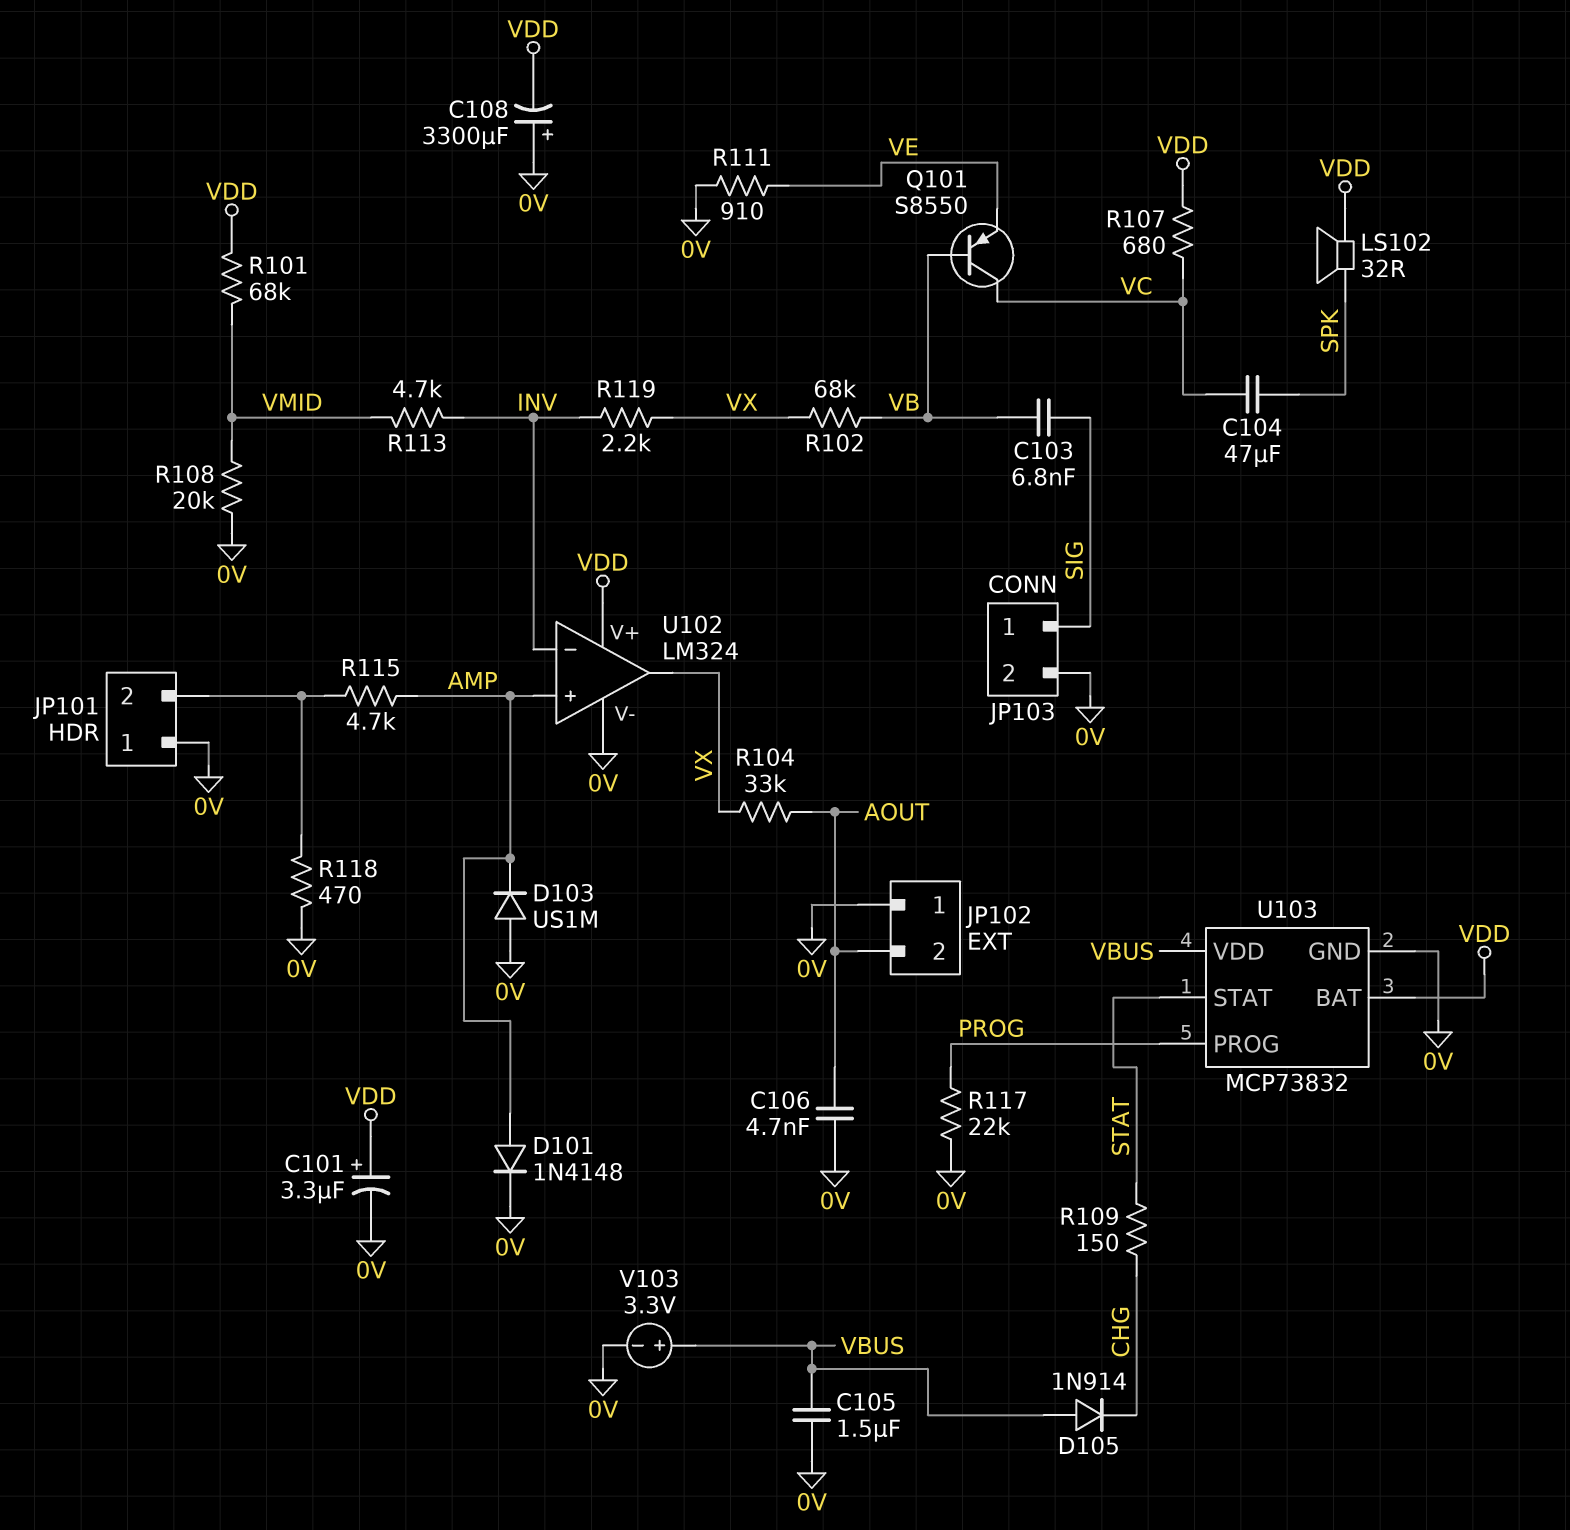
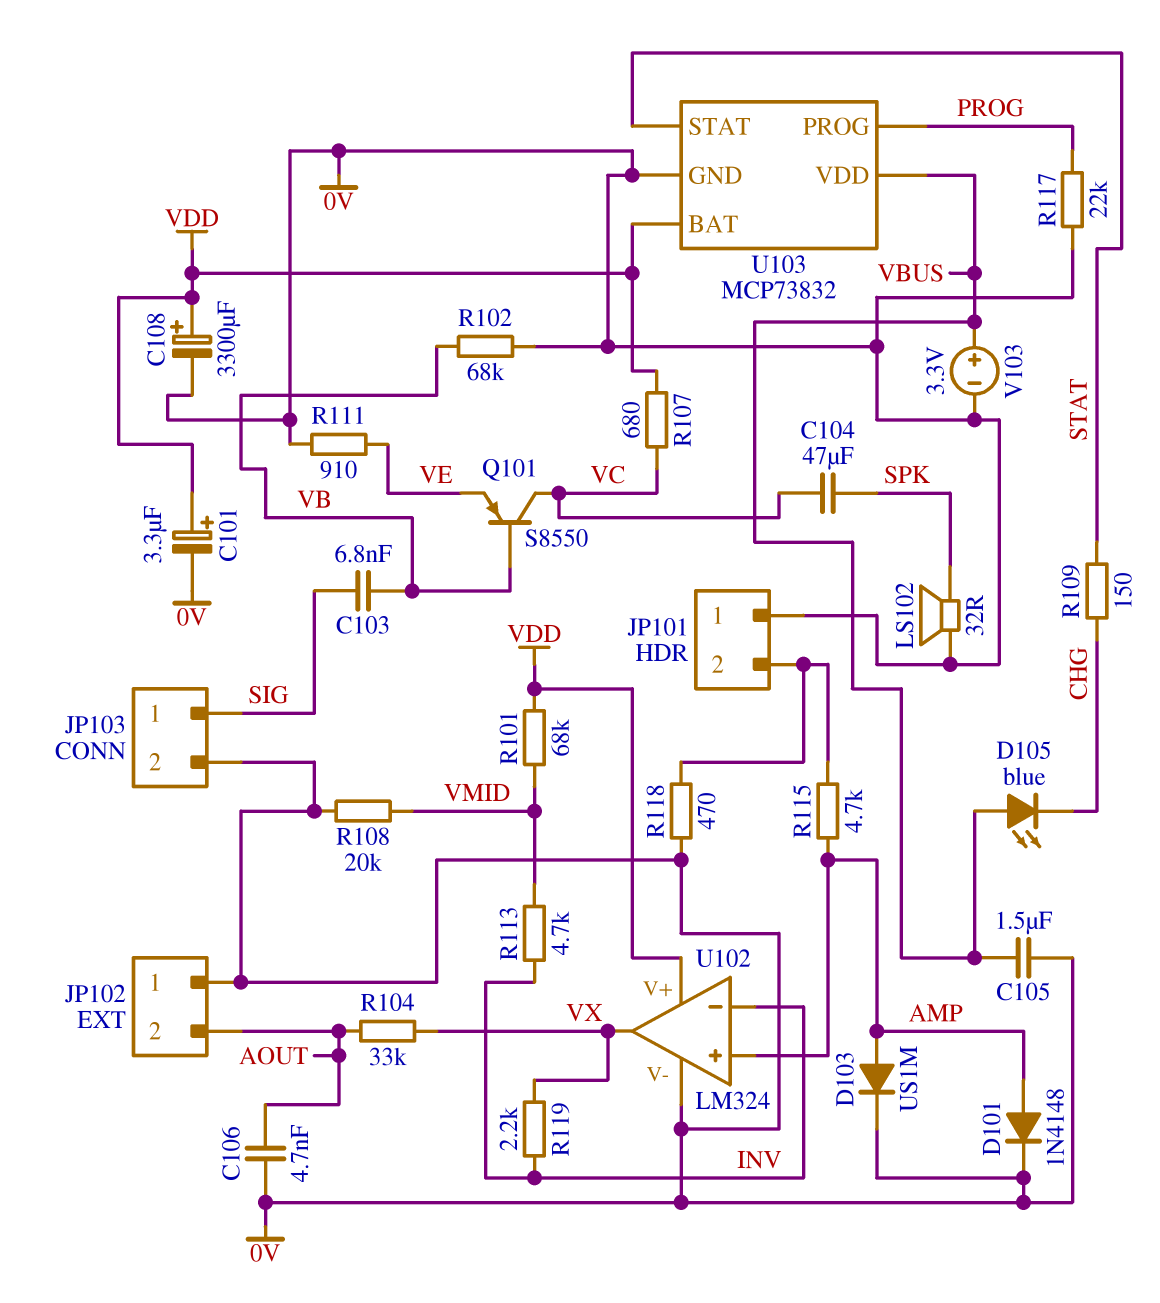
C108: 3300uF (plus 0V, minus VDD) -> 3300uF (plus VDD, minus 0V)
D103: diode US1M (A 0V, K AMP) -> diode US1M (A AMP, K 0V)
D105: diode 1N914 (A VBUS, K CHG) -> LED blue (A VBUS, K CHG)
LS102: speaker 32R (SPK, VDD) -> speaker 32R (0V, SPK)
R102: 68k (VB, VX) -> 68k (0V, VB)

